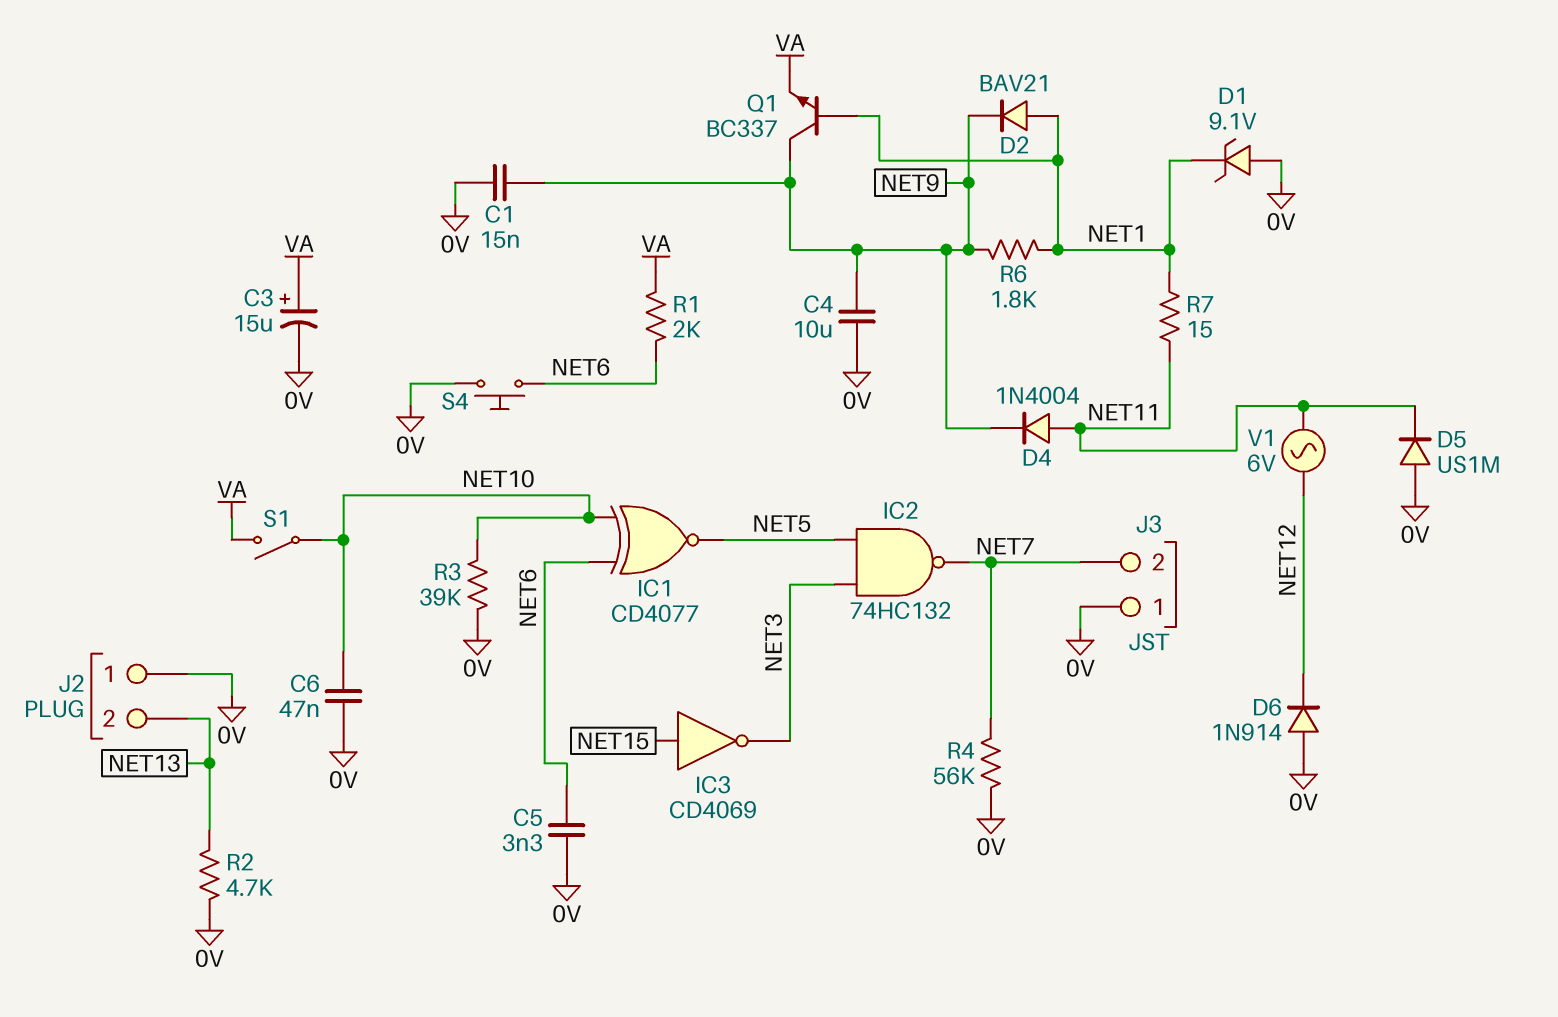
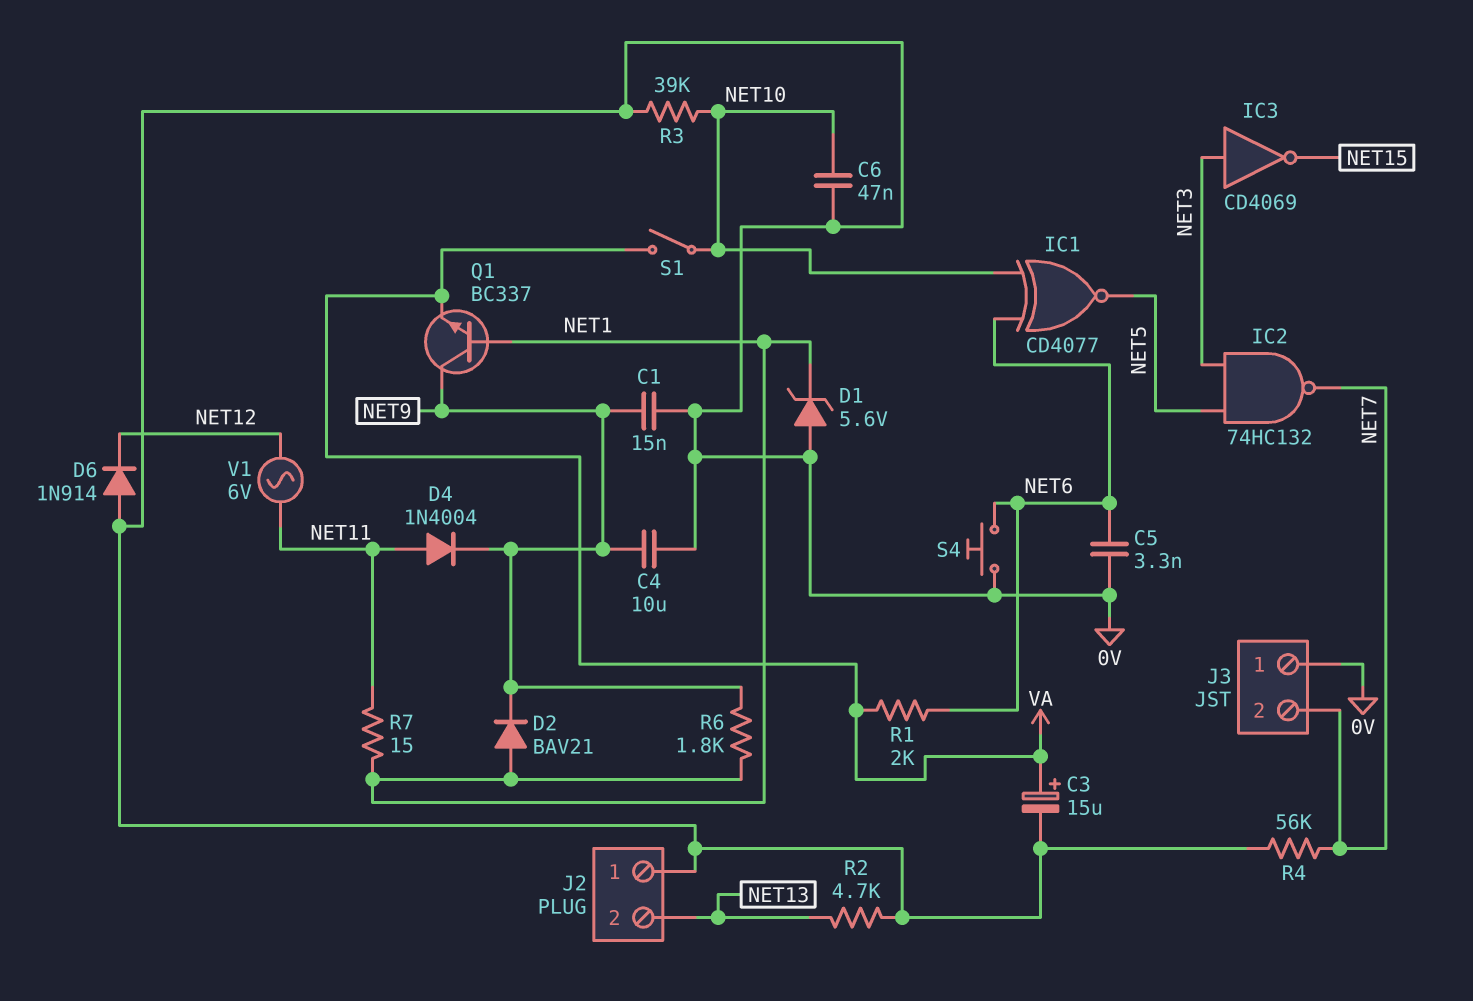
D1: zener 9.1V (A 0V, K NET1) -> zener 5.6V (A 0V, K NET1)
D5: diode US1M (A 0V, K NET11) -> none
IC3: NOT CD4069 (in NET15, out NET3) -> NOT CD4069 (in NET3, out NET15)

